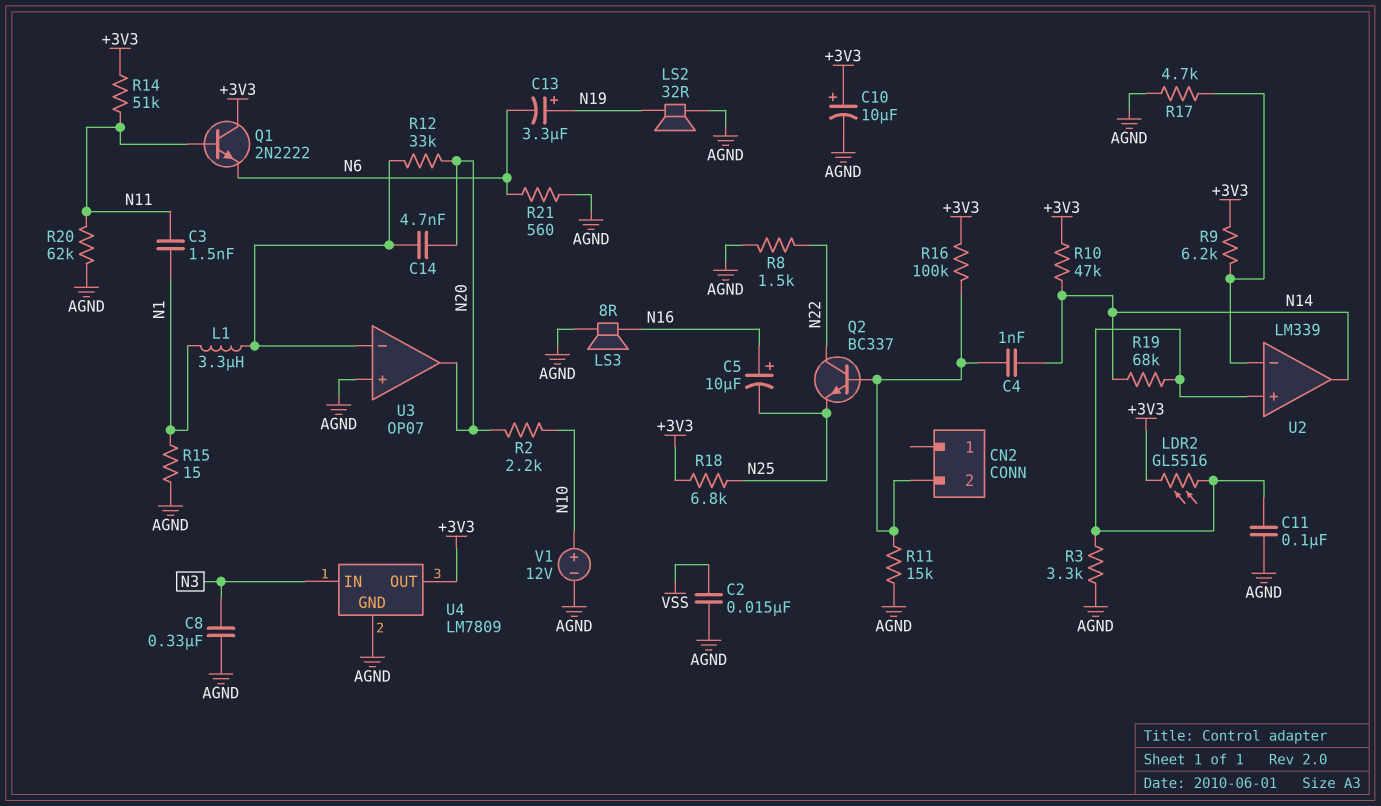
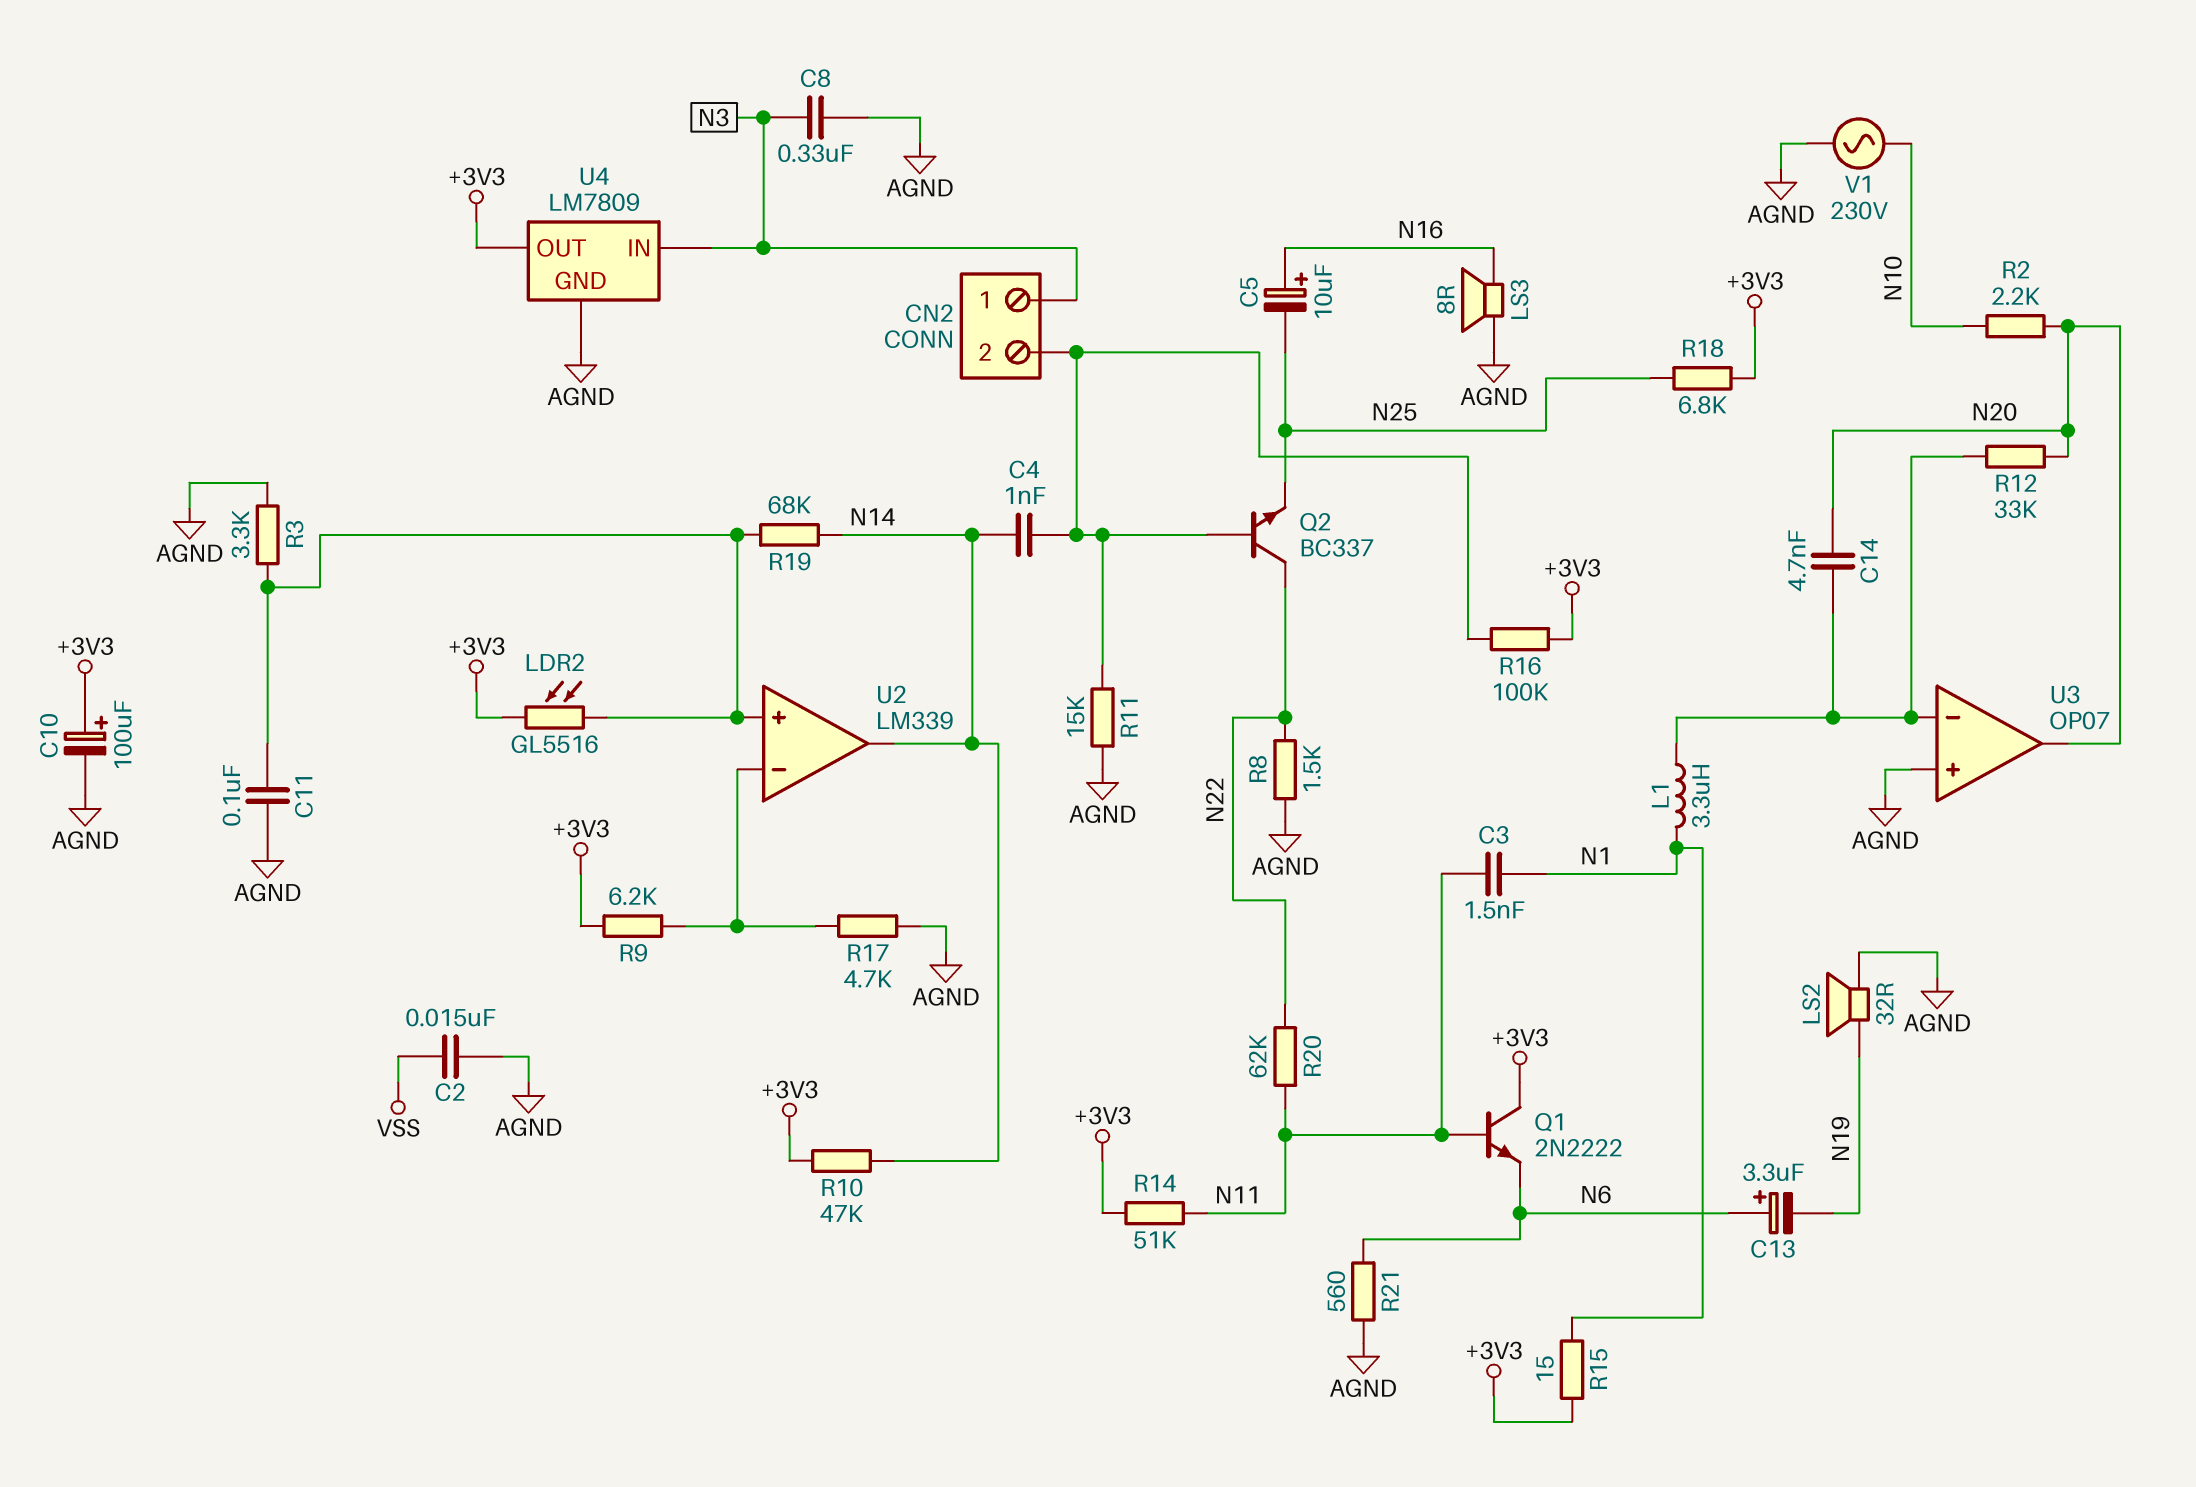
C10: 10uF (plus +3V3, minus AGND) -> 100uF (plus +3V3, minus AGND)
C13: 3.3uF (plus N19, minus N6) -> 3.3uF (plus N6, minus N19)
CN2 pin 1: none -> N3
R15: 15 (AGND, N1) -> 15 (+3V3, N1)
R20: 62k (AGND, N11) -> 62k (N11, N22)
V1: 12V (plus N10, minus AGND) -> AC 230V (AGND, N10)

